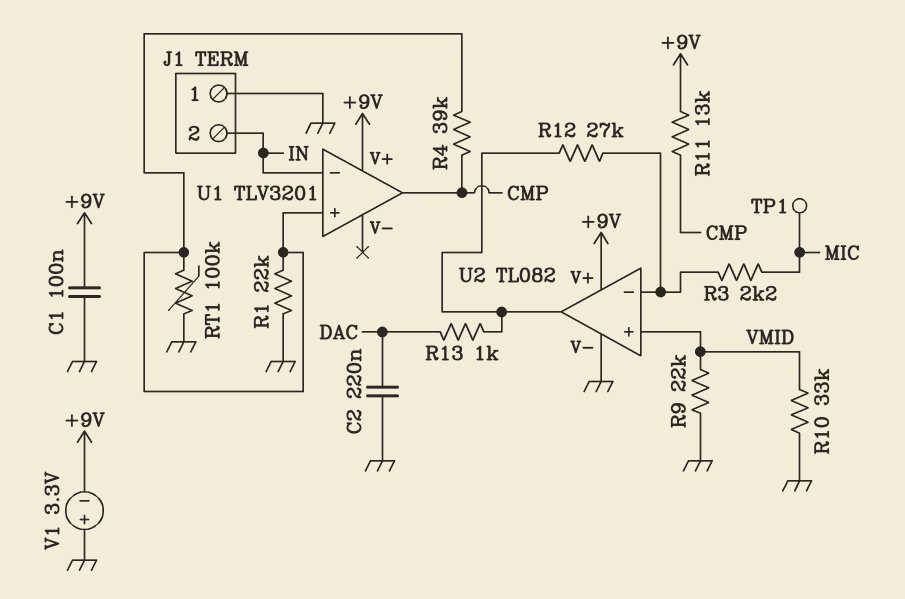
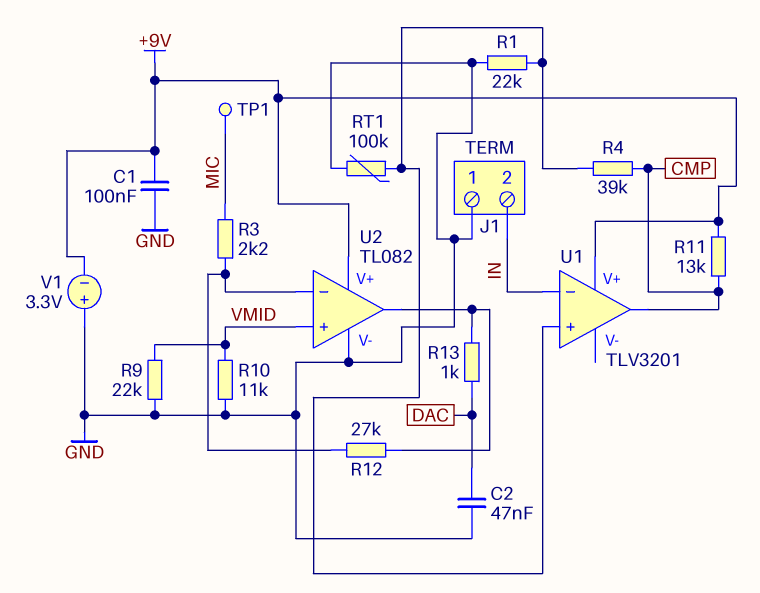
C2: 220nF (DAC, GND) -> 47nF (DAC, GND)
R10: 33k (GND, VMID) -> 11k (GND, VMID)

